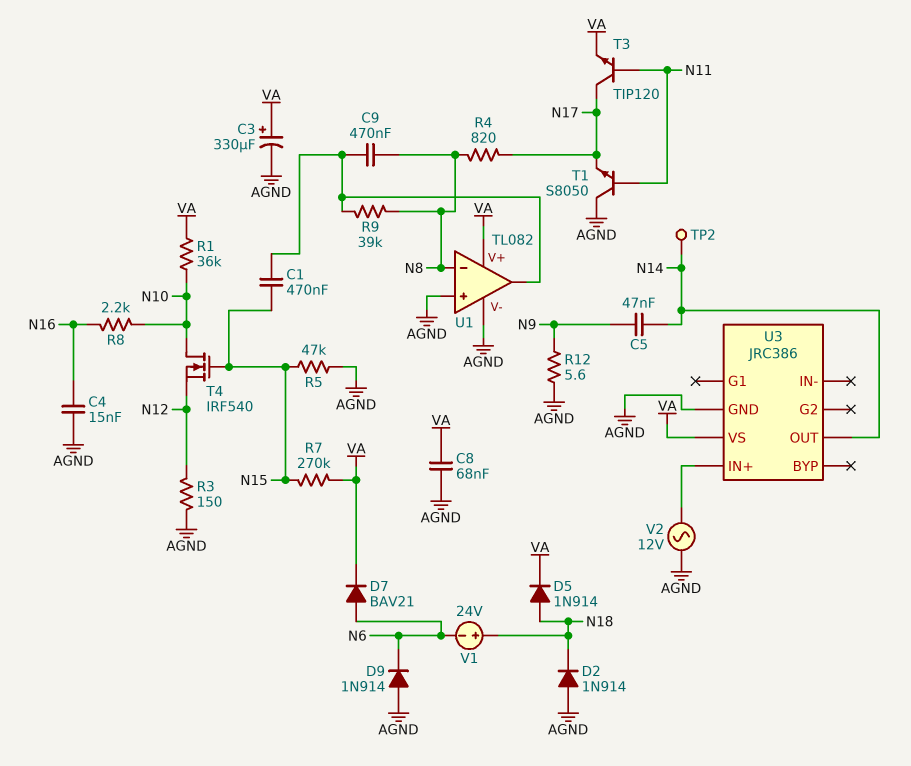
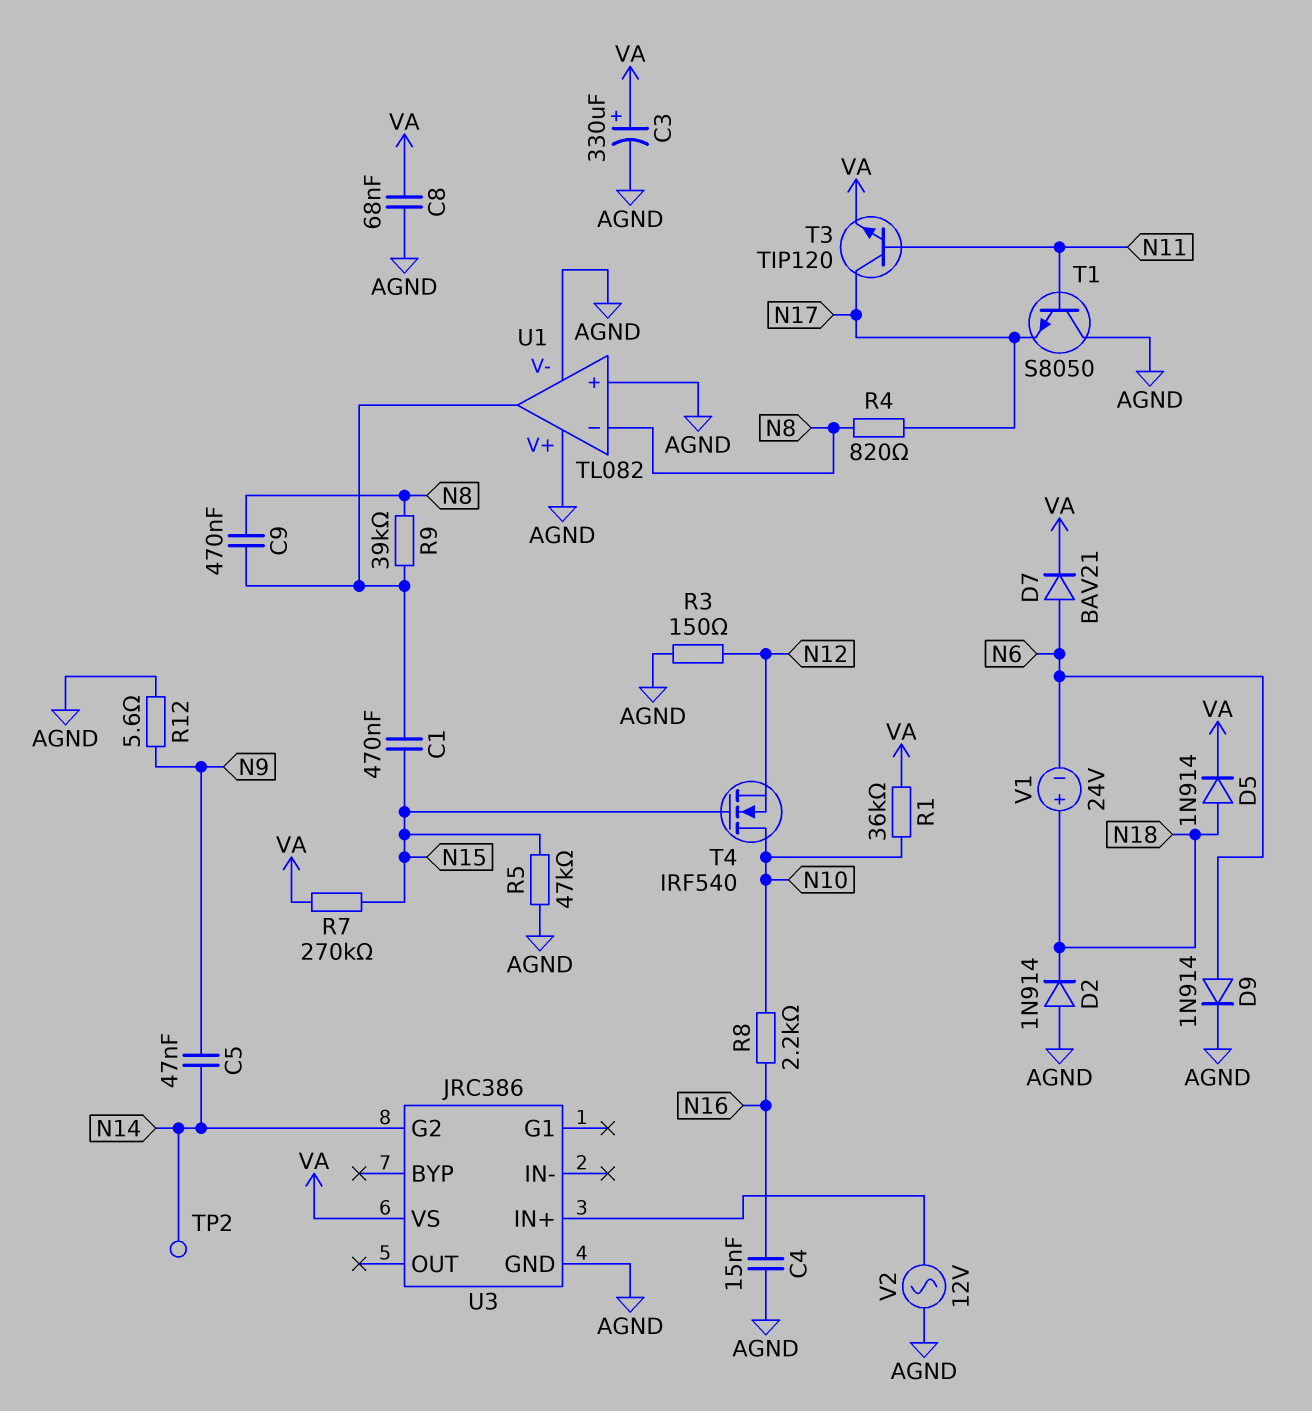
D9: diode 1N914 (A AGND, K N6) -> diode 1N914 (A N6, K AGND)
U1 pin V+: VA -> AGND
U3 pin G2: none -> N14
U3 pin OUT: N14 -> none

